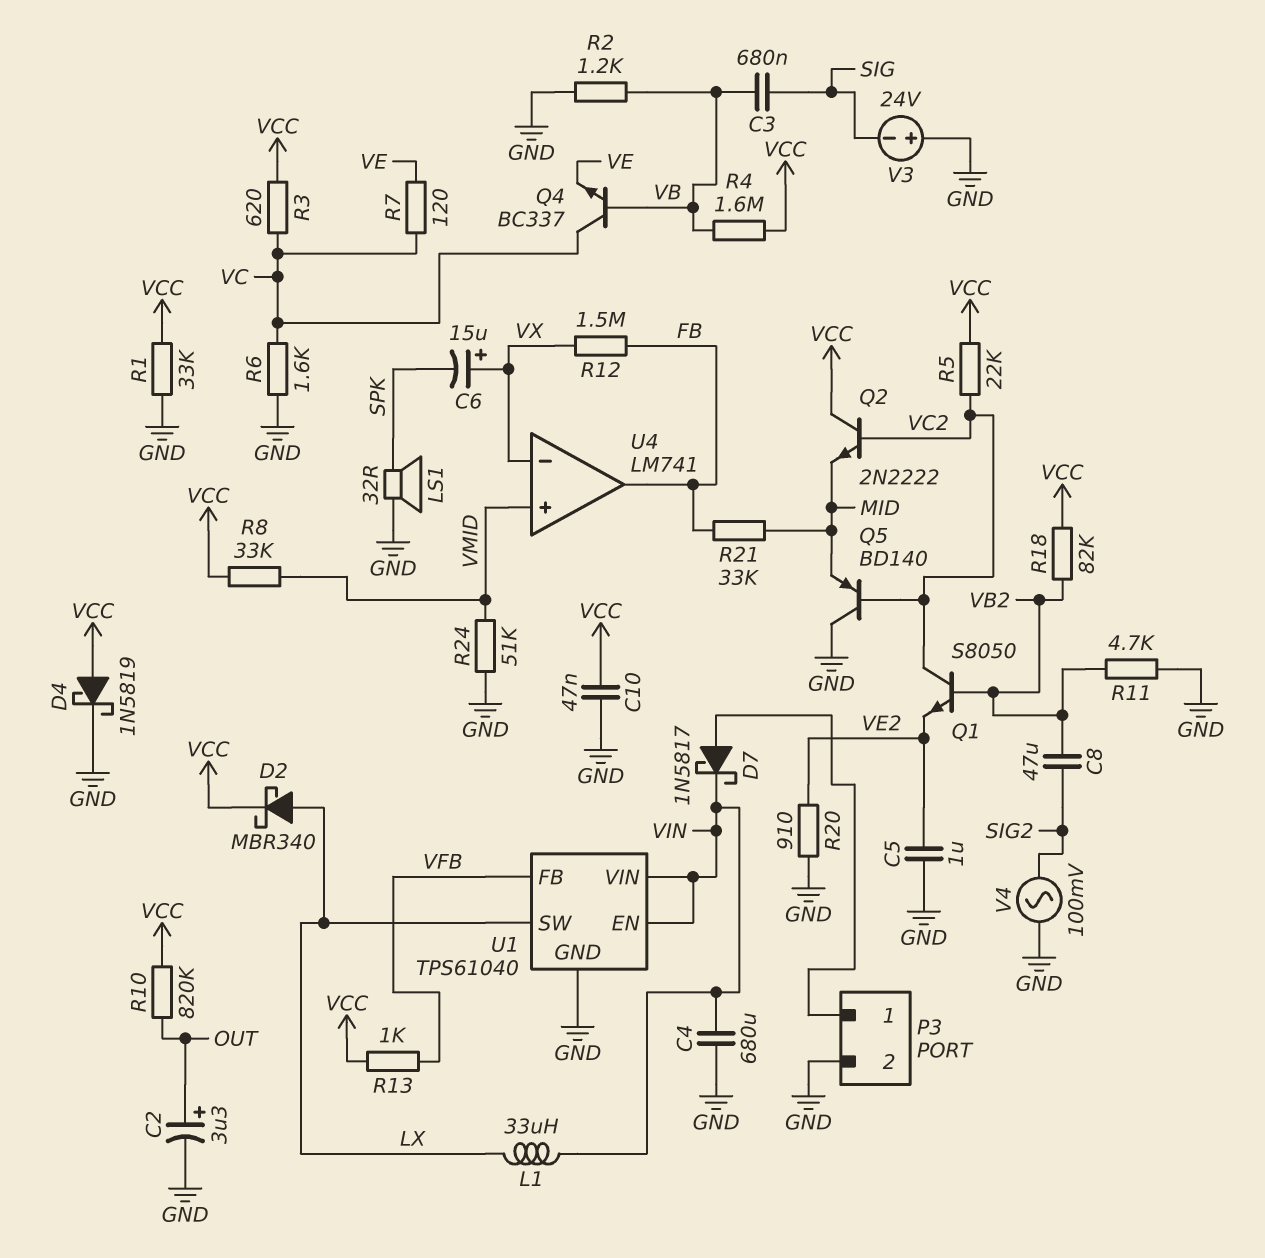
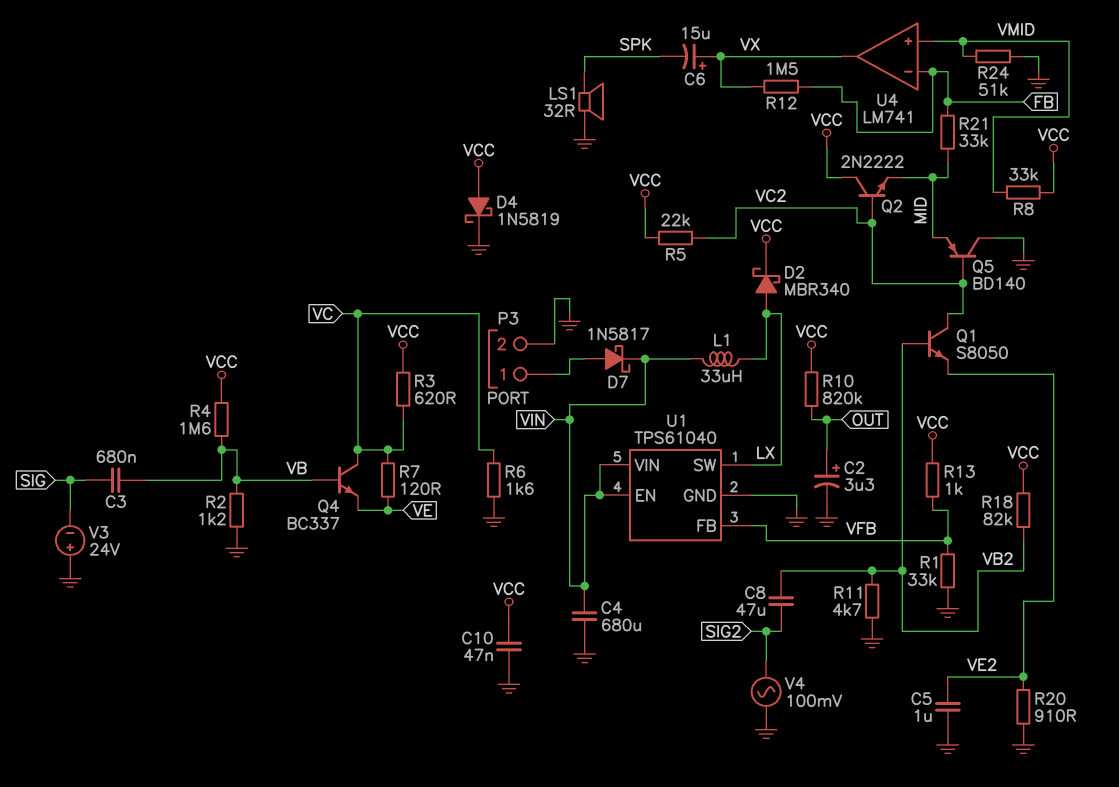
R1: 33k (GND, VCC) -> 33k (GND, VFB)
U4 pin in-: VX -> FB
U4 pin out: FB -> VX

